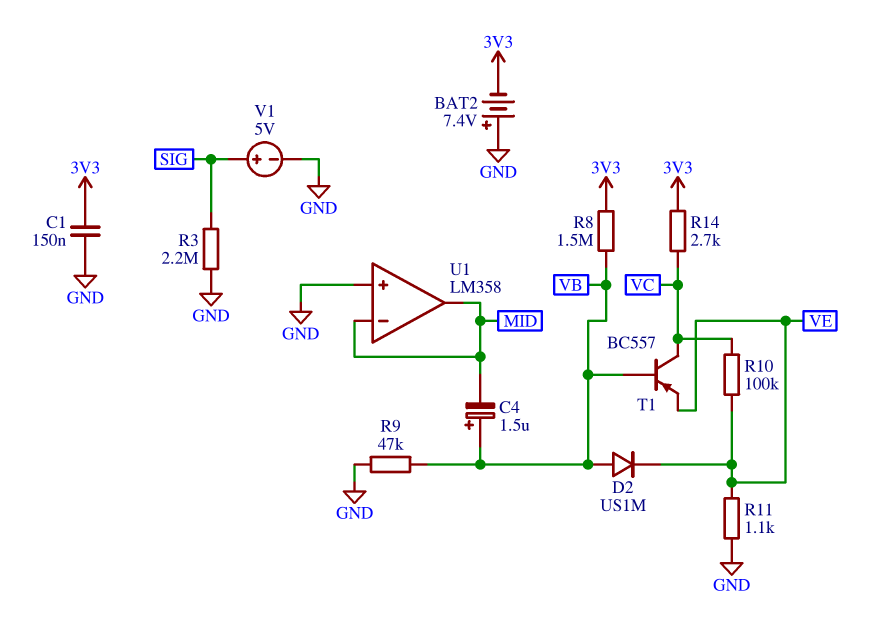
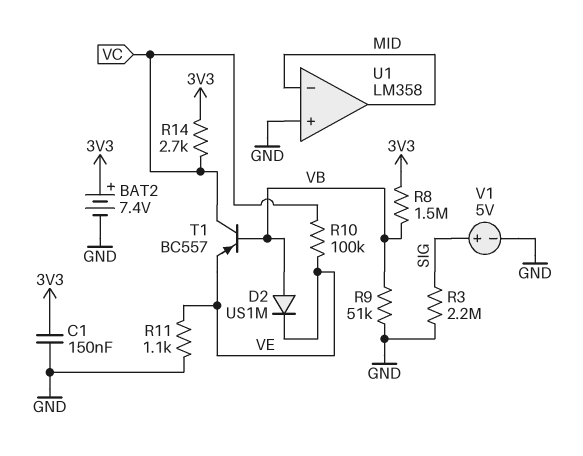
BAT2: 7.4V (plus GND, minus 3V3) -> 7.4V (plus 3V3, minus GND)
C4: 1.5uF (plus VB, minus MID) -> none
R9: 47k (GND, VB) -> 51k (GND, VB)

